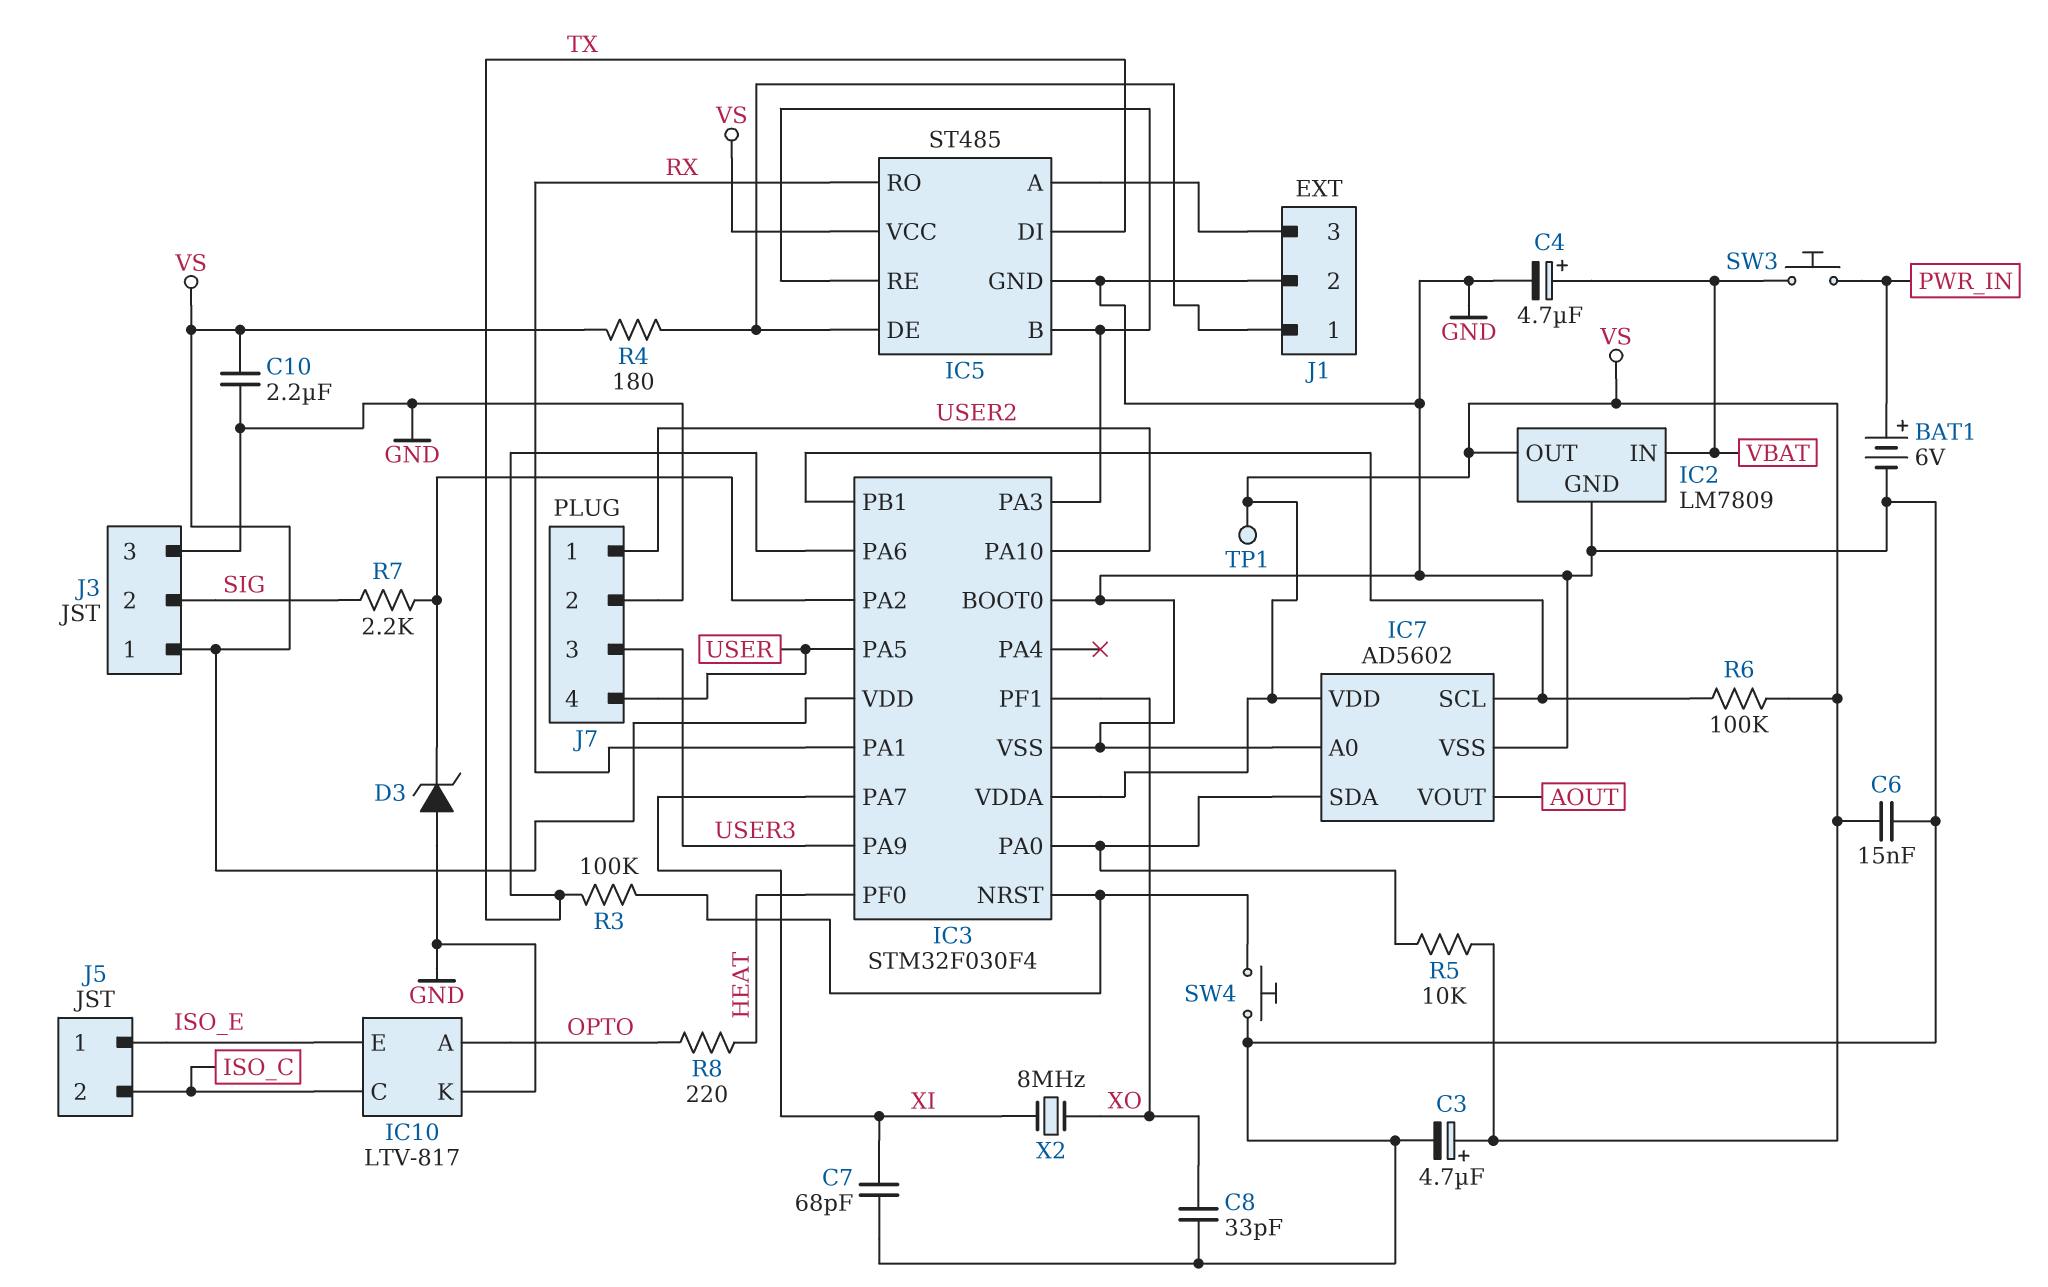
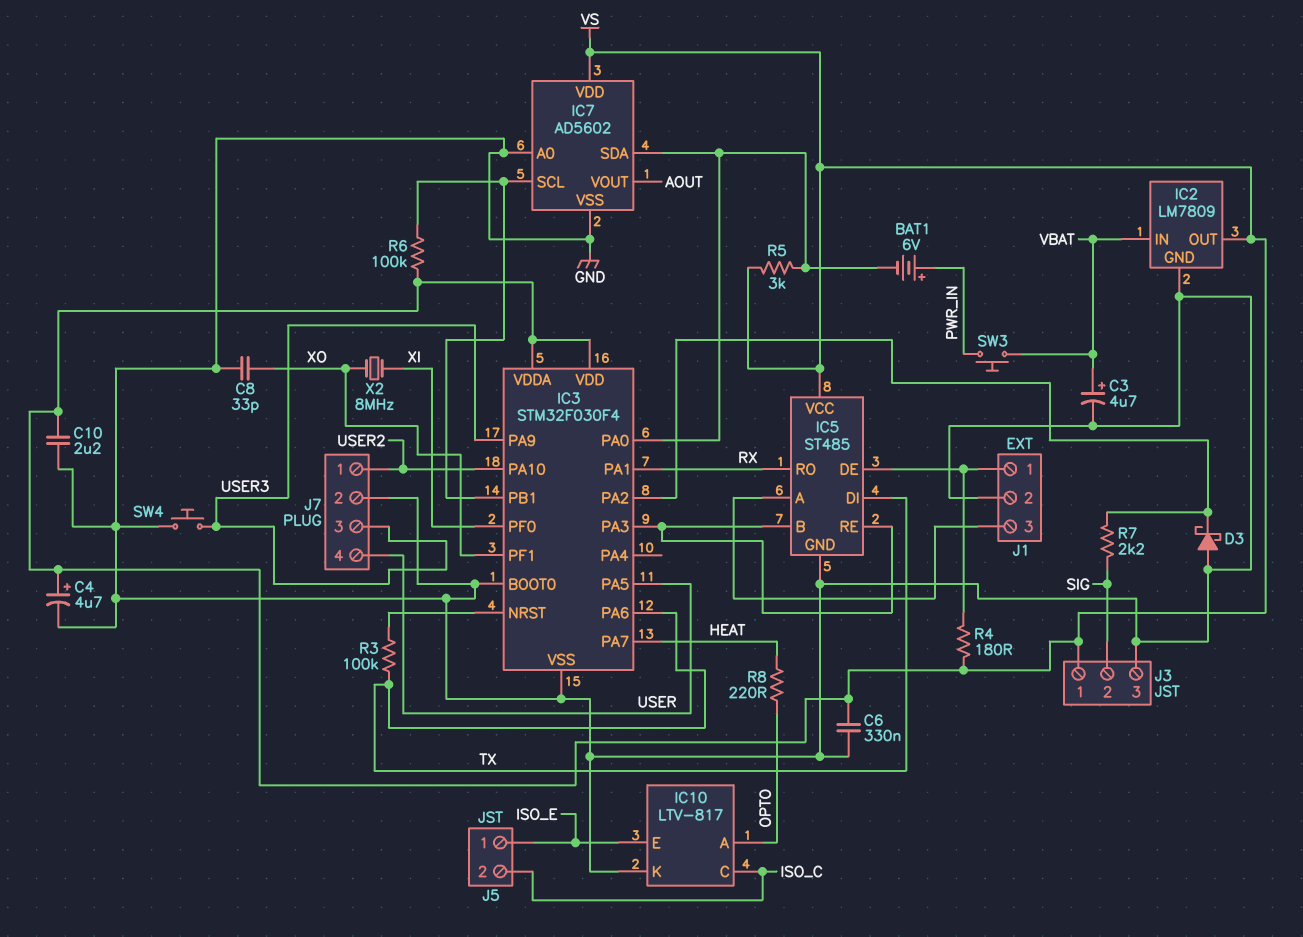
BAT1: 6V (plus PWR_IN, minus GND) -> 6V (plus PWR_IN, minus IC3/PA0)
C3: 4.7uF (plus VS, minus GND) -> 4.7uF (plus VBAT, minus GND)
C4: 4.7uF (plus VBAT, minus GND) -> 4.7uF (plus VS, minus GND)
C6: 15nF (GND, VS) -> 330nF (GND, VS)
C7: 68pF (GND, XI) -> none
D3: zener (A GND, K IC3/PA2) -> schottky (A GND, K IC3/PA2)
IC3 pin PA7: XI -> HEAT
IC3 pin PF0: HEAT -> XI
R5: 10k (IC3/PA0, VS) -> 3k (IC3/PA0, VS)
SW4: button (GND, IC3/NRST) -> button (GND, USER3)
TP1: test point (VS) -> none

